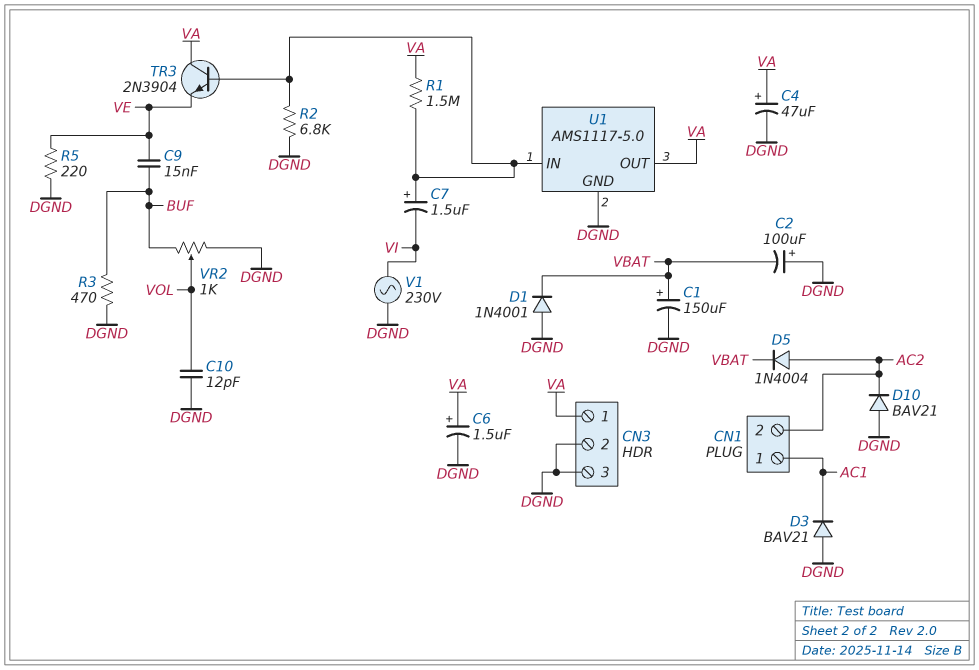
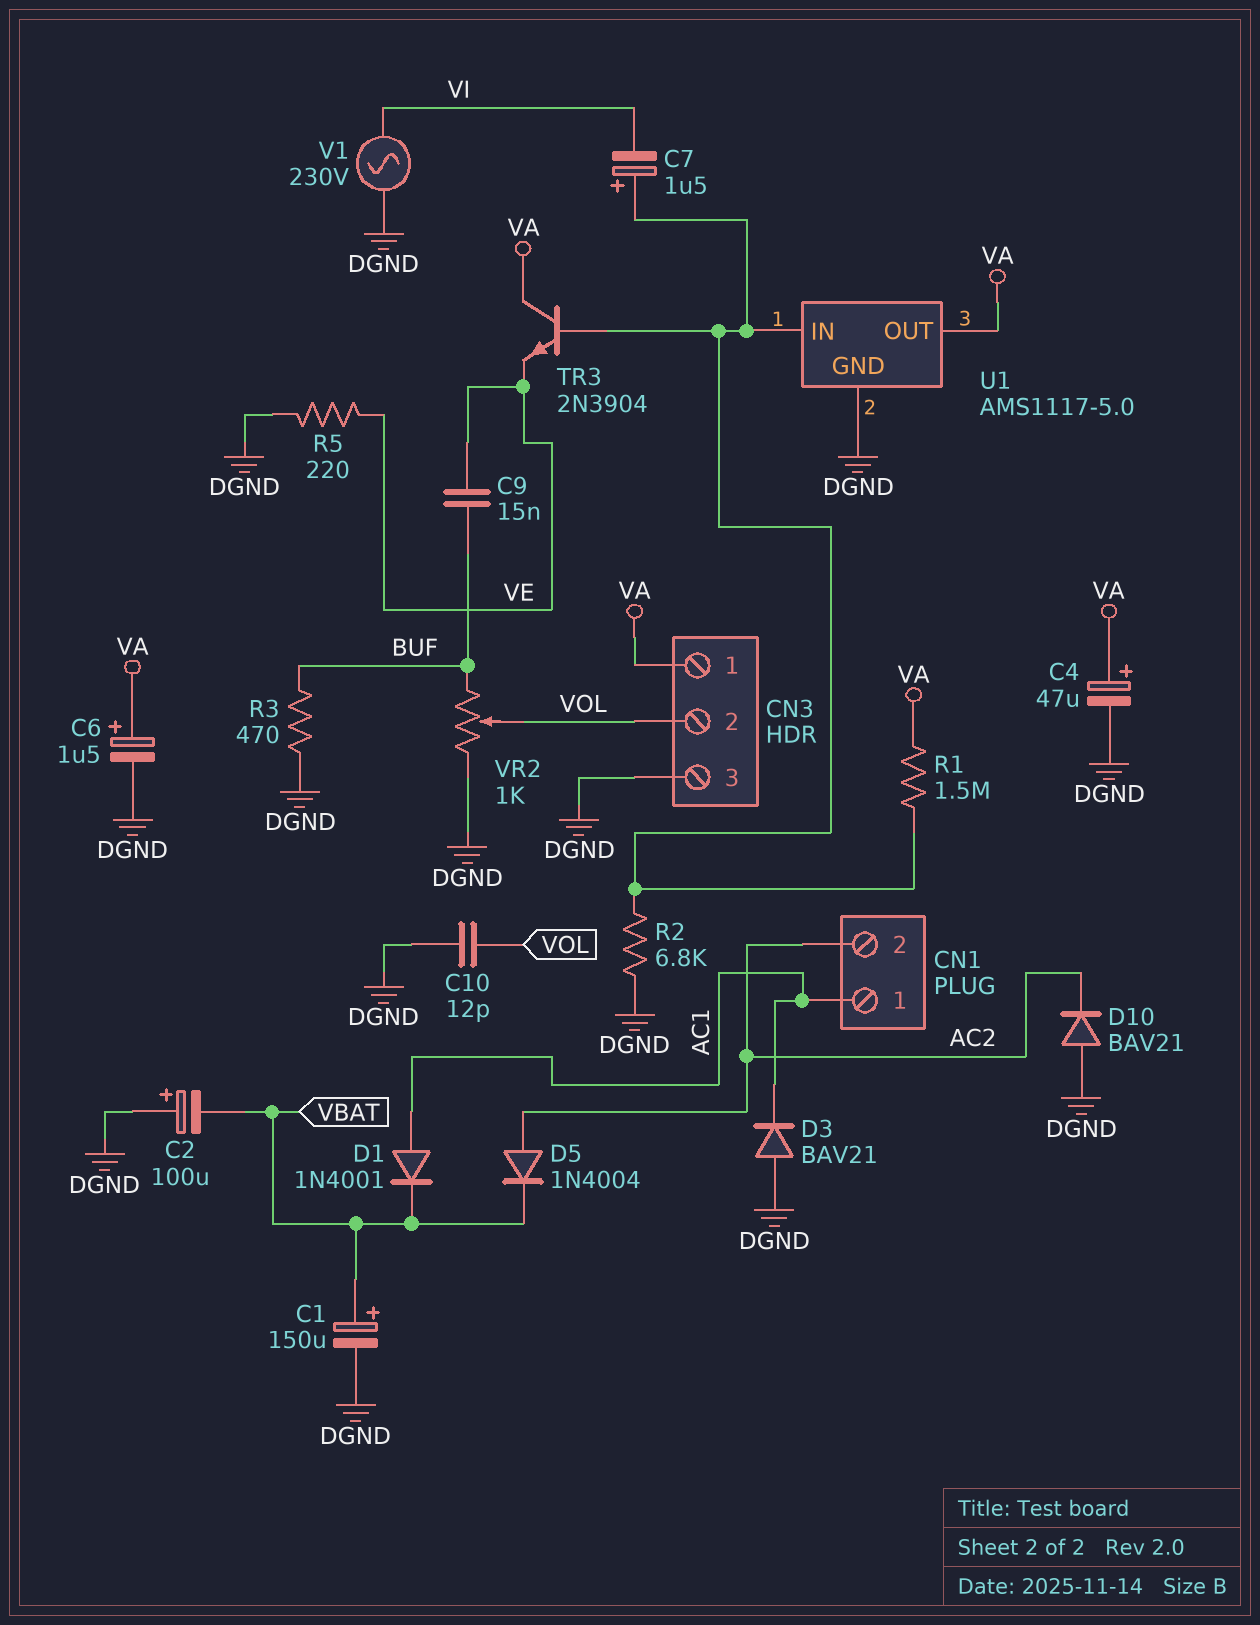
CN3 pin 2: DGND -> VOL
D1: diode 1N4001 (A DGND, K VBAT) -> diode 1N4001 (A AC1, K VBAT)

